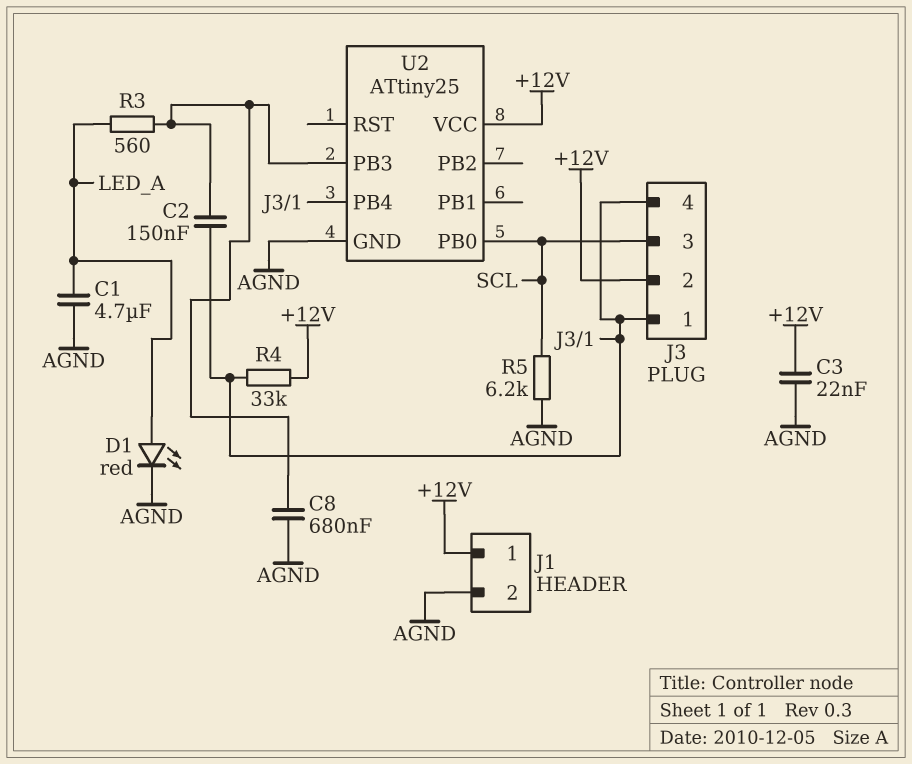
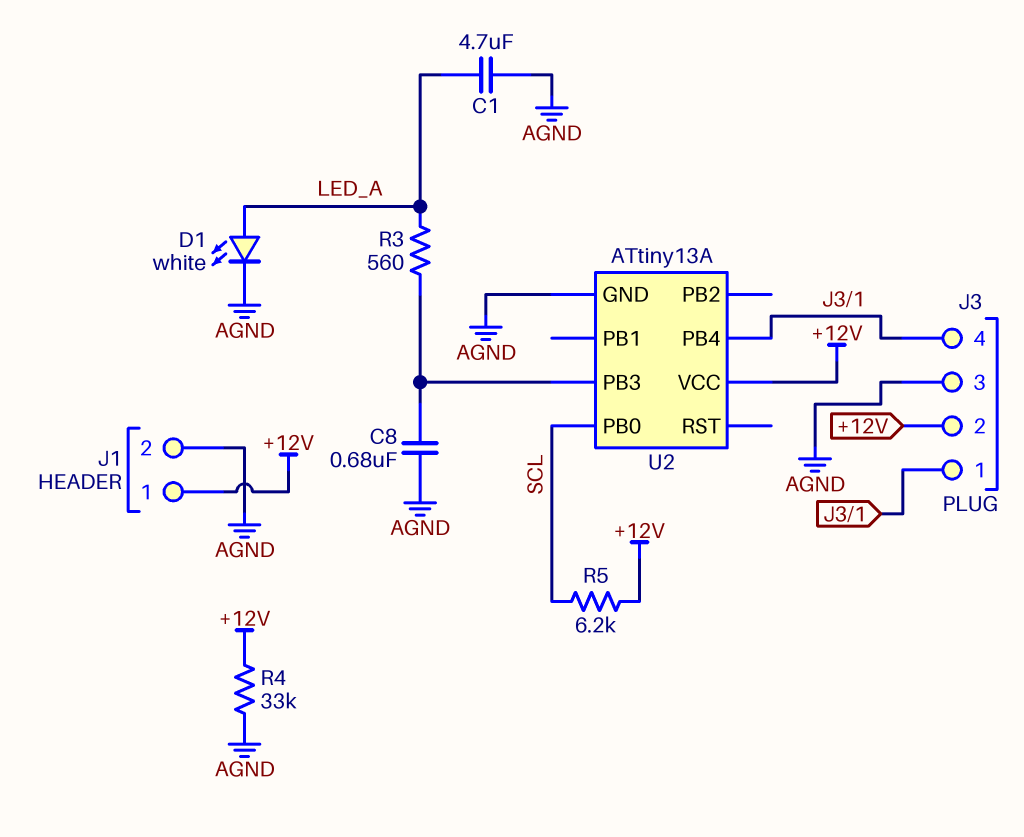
C2: 150nF (J3/1, U2/PB3) -> none
C3: 22nF (+12V, AGND) -> none
D1: LED red (A LED_A, K AGND) -> LED white (A LED_A, K AGND)
J3 pin 3: SCL -> AGND
R4: 33k (+12V, J3/1) -> 33k (+12V, AGND)
R5: 6.2k (AGND, SCL) -> 6.2k (+12V, SCL)
U2: ATtiny25 -> ATtiny13A

